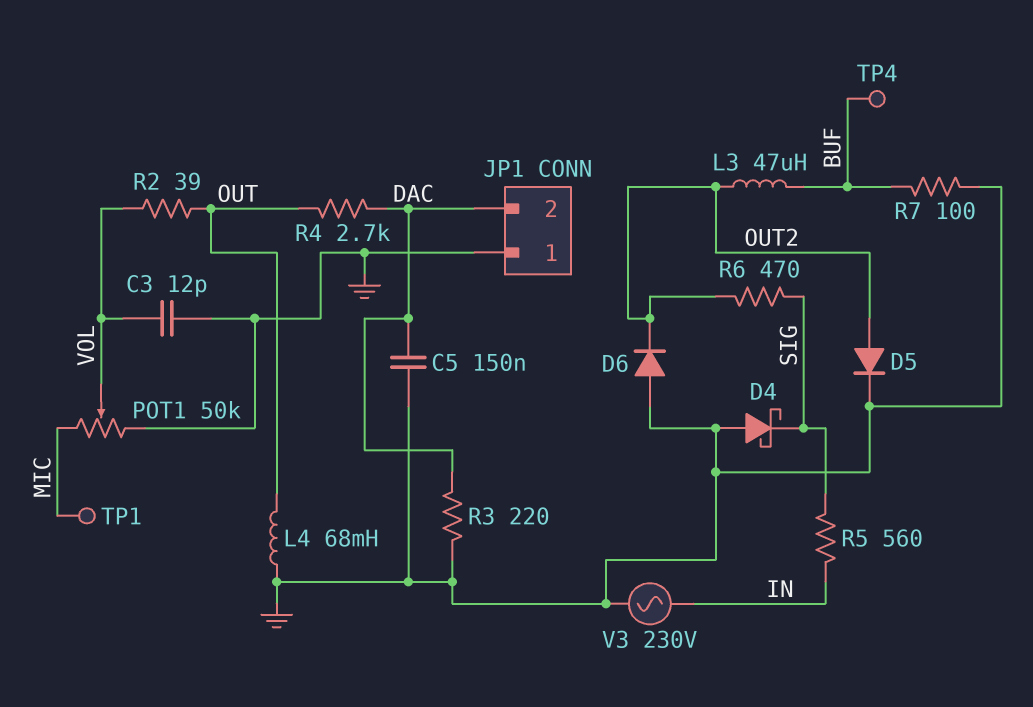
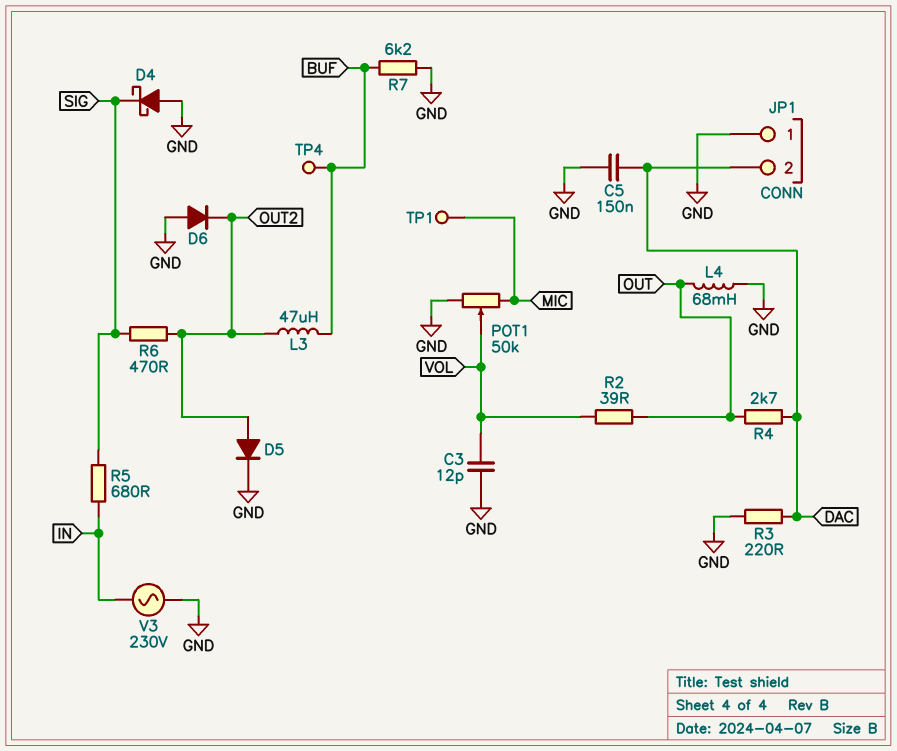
R5: 560 (IN, SIG) -> 680 (IN, SIG)
R7: 100 (BUF, GND) -> 6.2k (BUF, GND)

